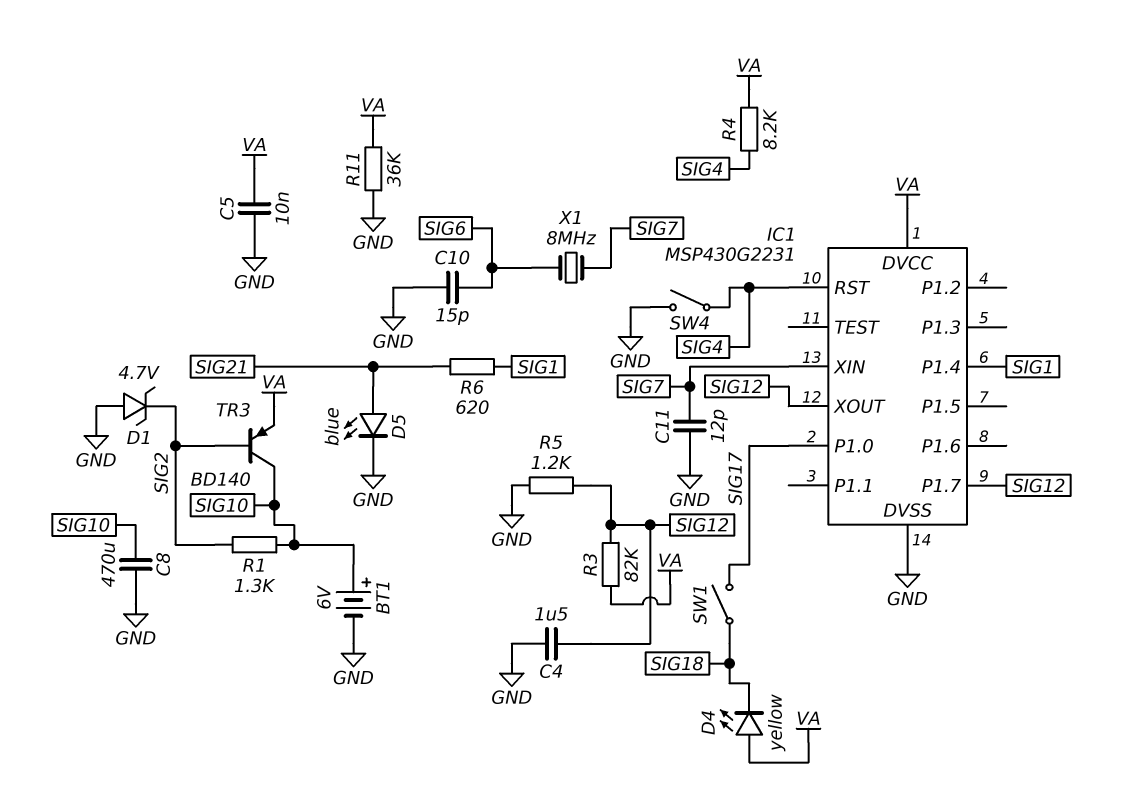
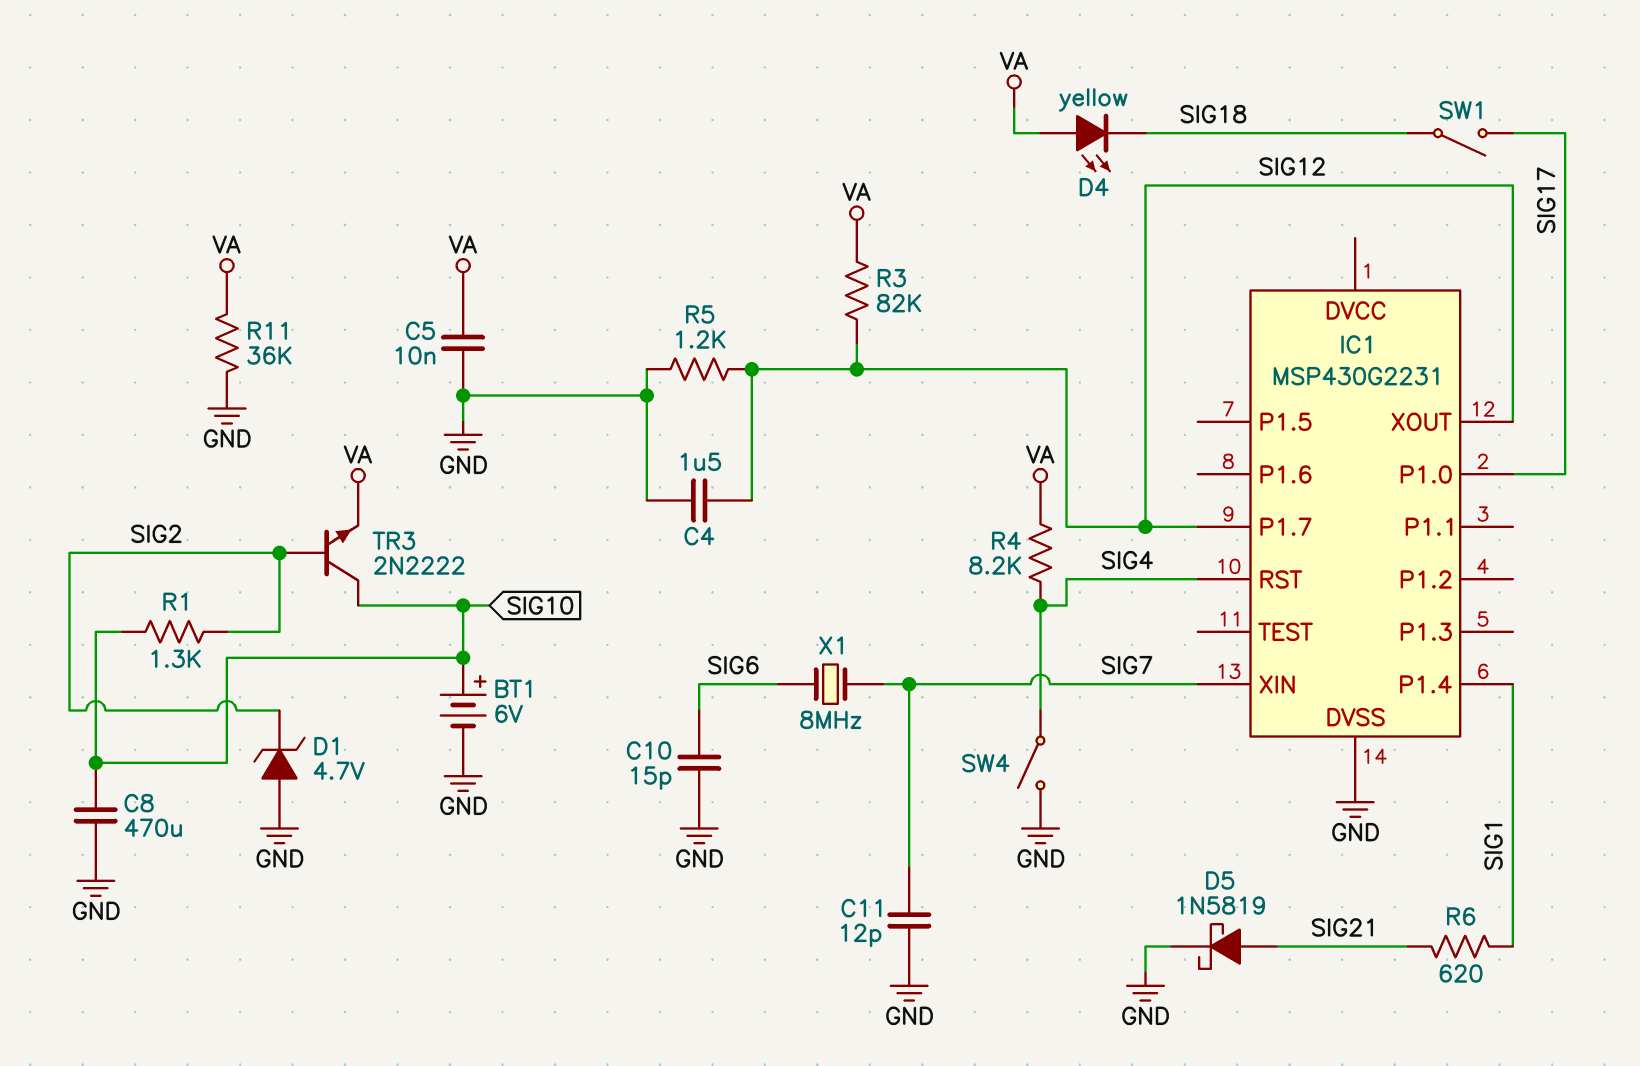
D5: LED blue (A SIG21, K GND) -> schottky 1N5819 (A SIG21, K GND)
IC1 pin DVCC: VA -> none
TR3: PNP BD140 (B SIG2, C SIG10, E VA) -> NPN 2N2222 (B SIG2, C SIG10, E VA)

